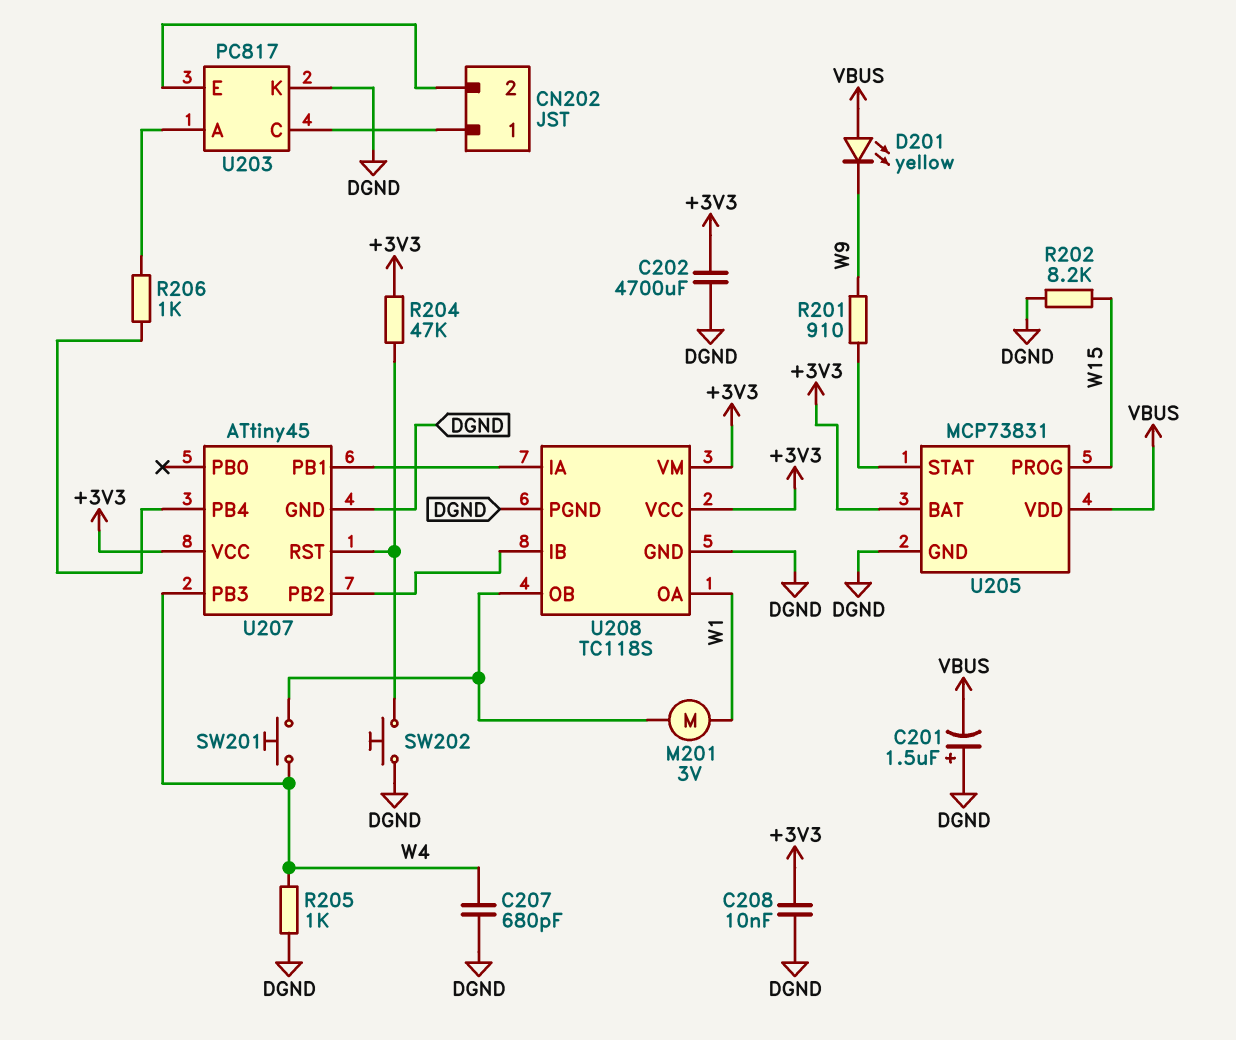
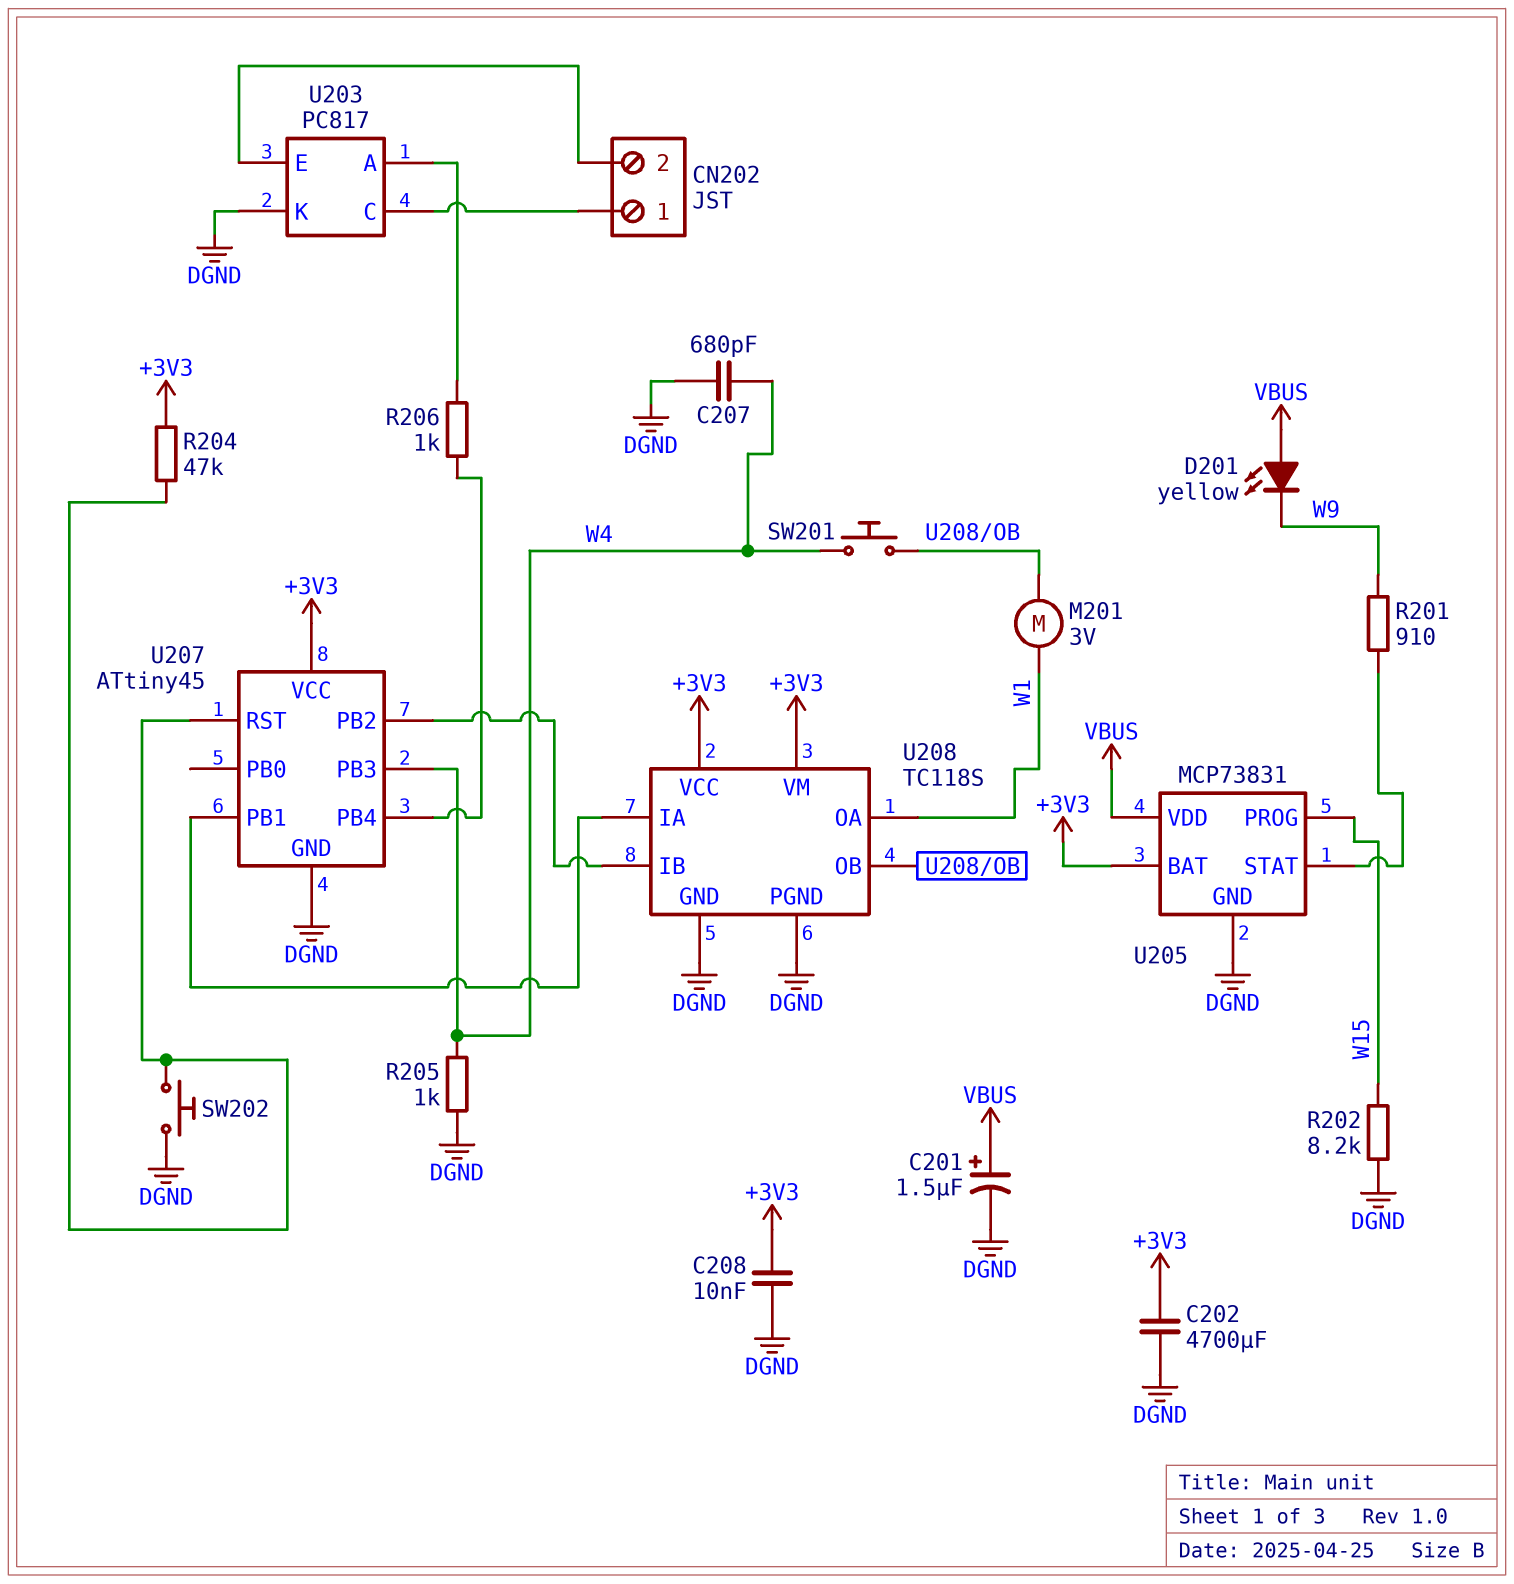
C201: 1.5uF (plus DGND, minus VBUS) -> 1.5uF (plus VBUS, minus DGND)

